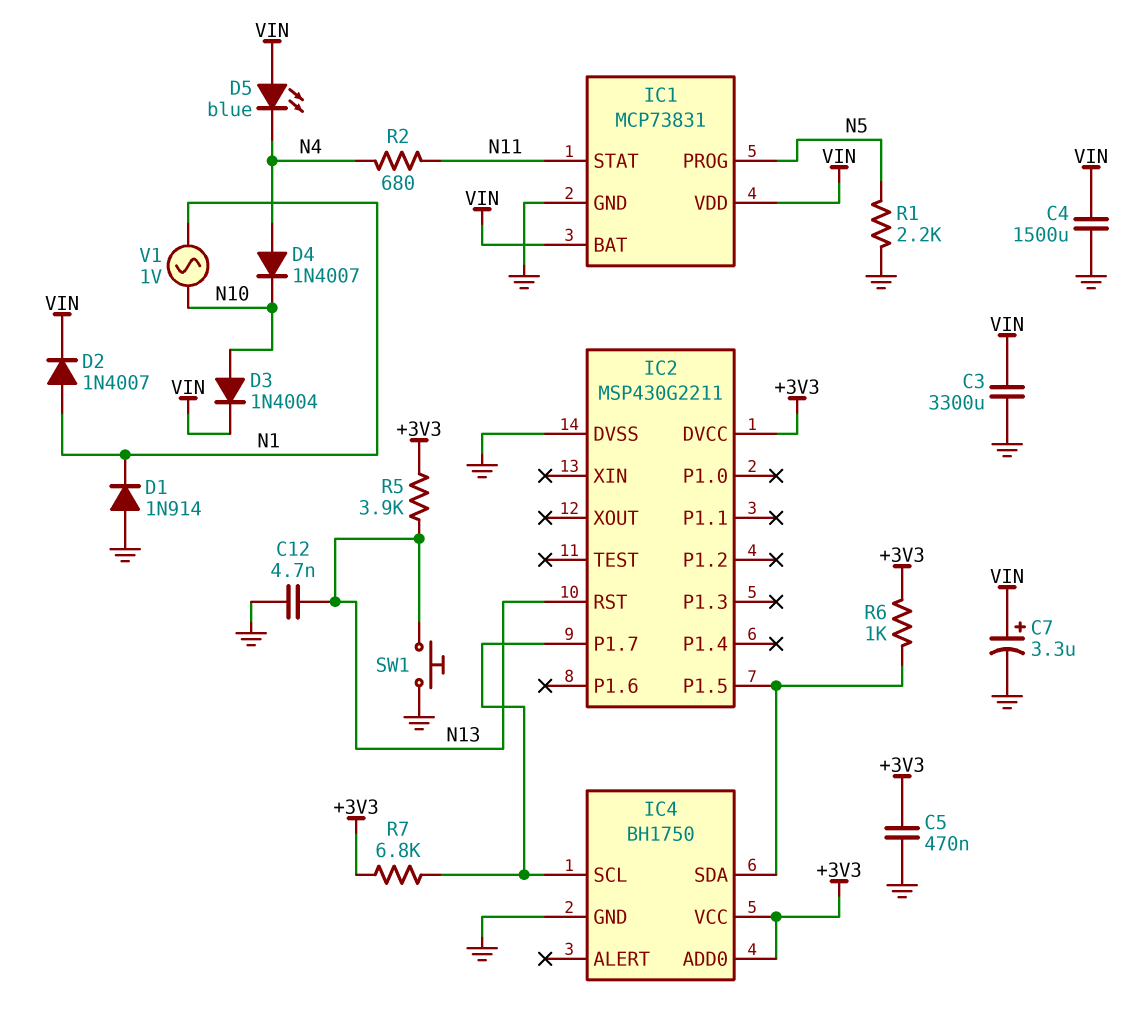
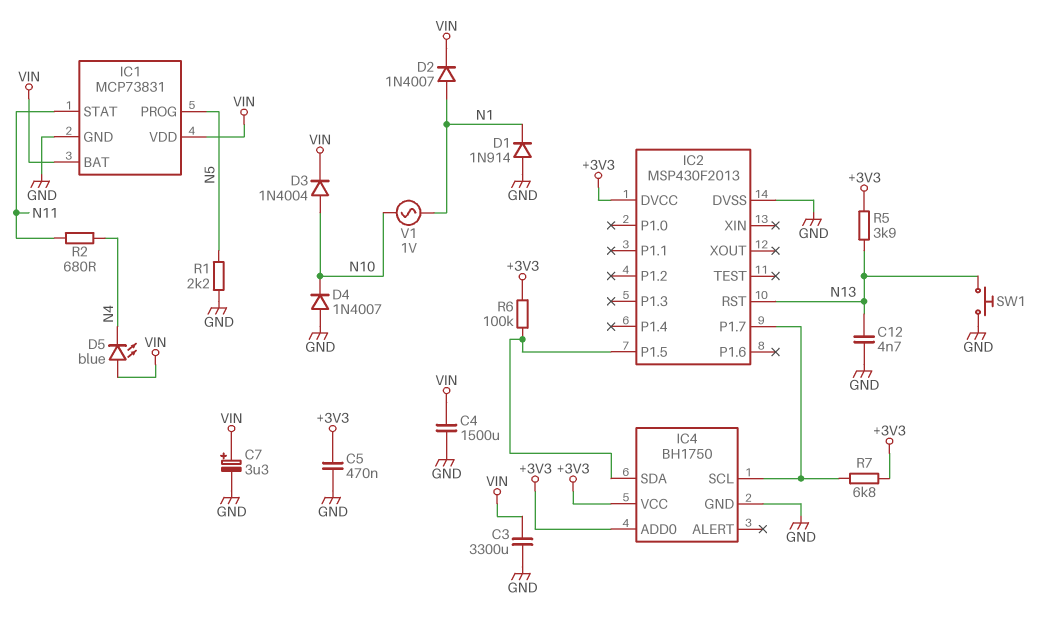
D4: diode 1N4007 (A N4, K N10) -> diode 1N4007 (A GND, K N10)
IC2: MSP430G2211 -> MSP430F2013
R6: 1k (+3V3, IC2/P1.5) -> 100k (+3V3, IC2/P1.5)

